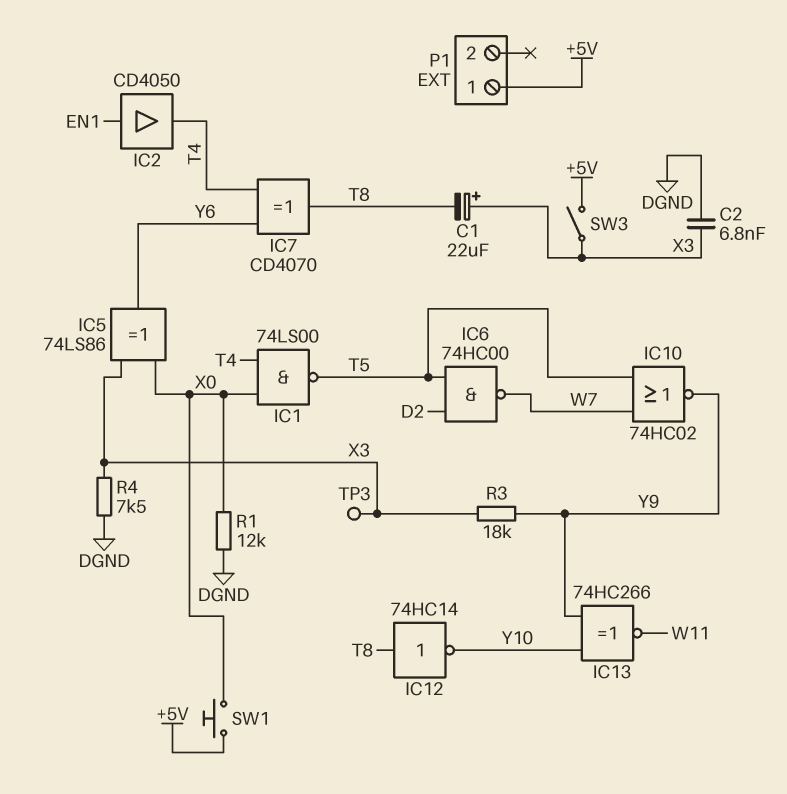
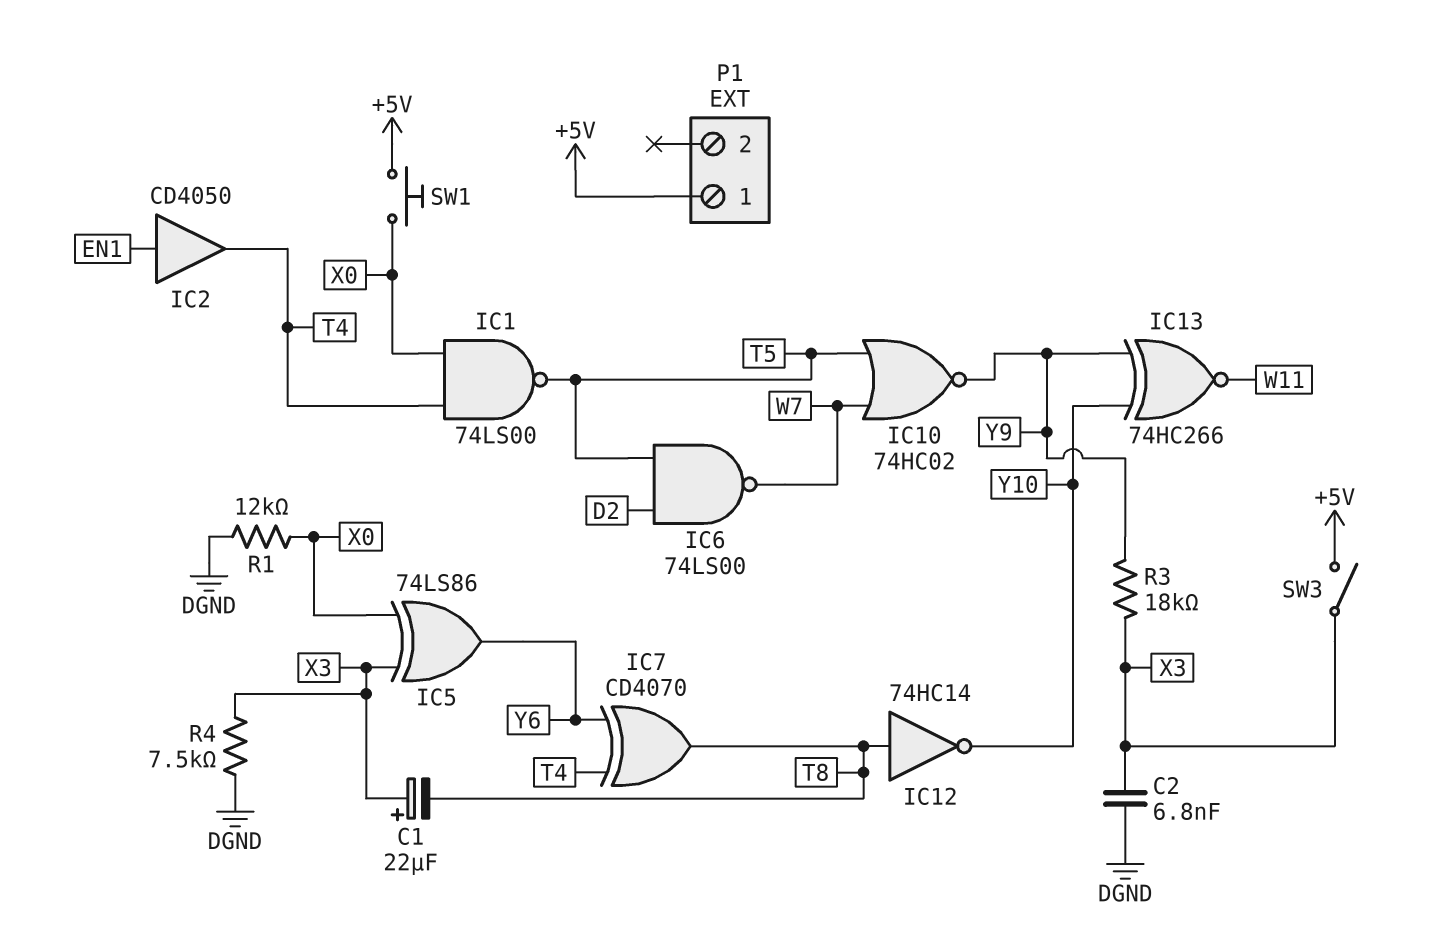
IC6: NAND 74HC00 (in D2, in T5, out W7) -> NAND 74LS00 (in D2, in T5, out W7)
TP3: test point (X3) -> none

